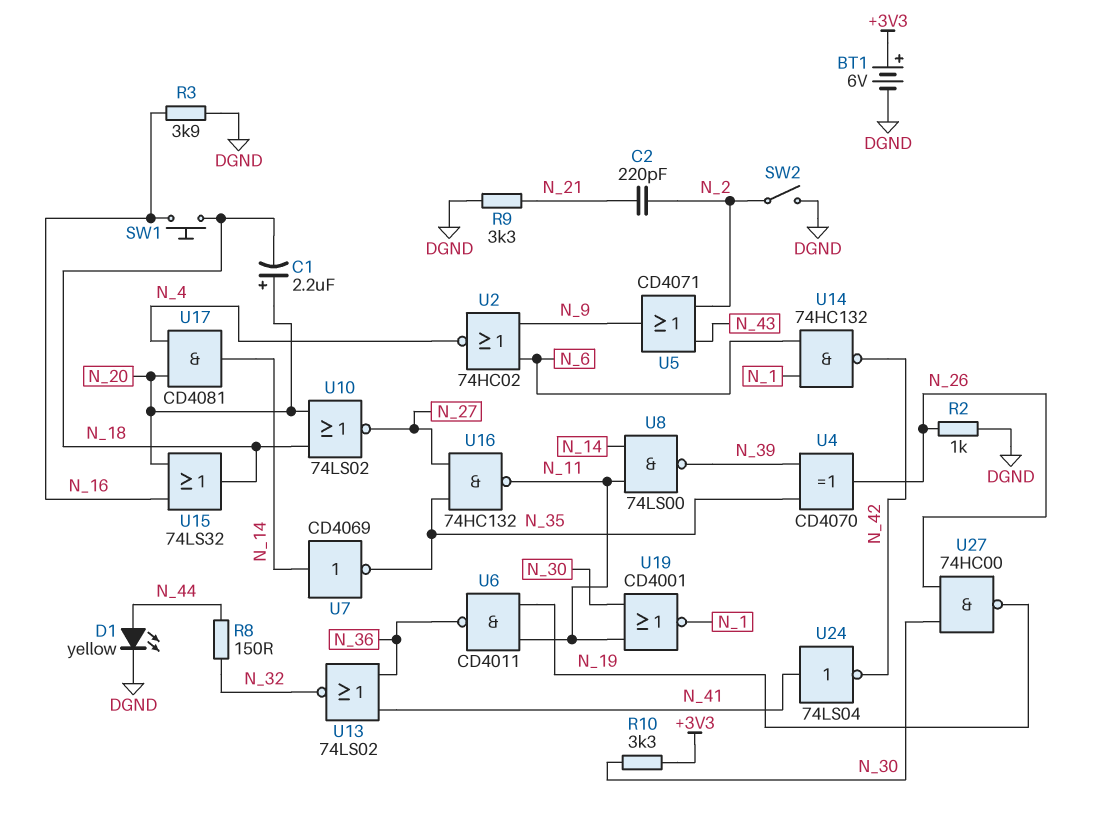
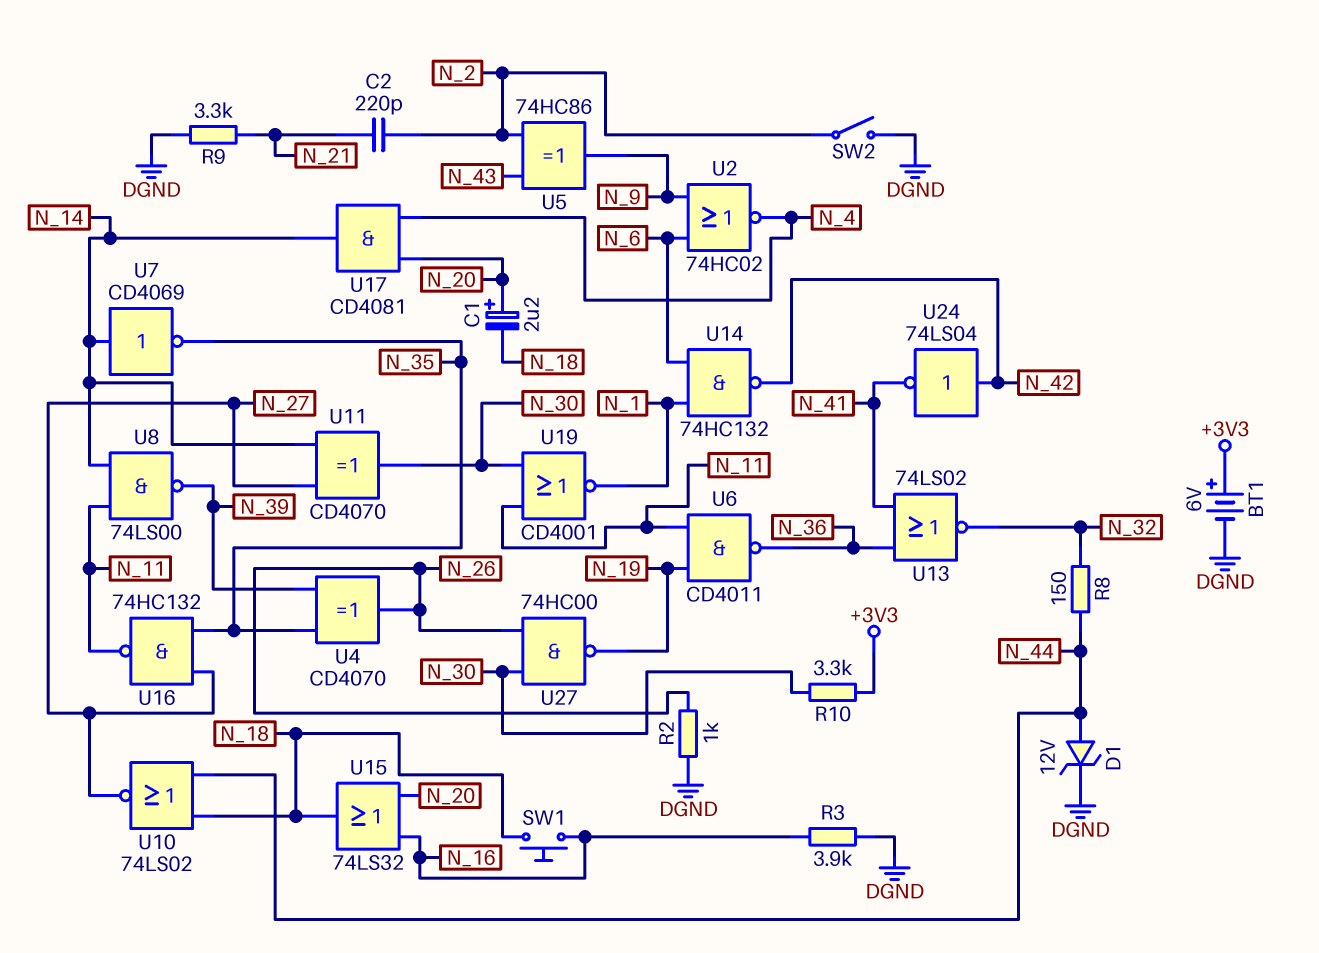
D1: LED yellow (A N_44, K DGND) -> zener 12V (A N_44, K DGND)
U5: OR CD4071 (in N_2, in N_43, out N_9) -> XOR 74HC86 (in N_2, in N_43, out N_9)
U10: NOR 74LS02 (in N_18, in N_20, out N_27) -> NOR 74LS02 (in N_18, in N_44, out N_27)
U11: none -> XOR CD4070 (in N_14, in N_27, out N_30)
U24: NOT 74LS04 (in N_41, out N_42) -> NOT 74LS04 (in N_42, out N_41)

